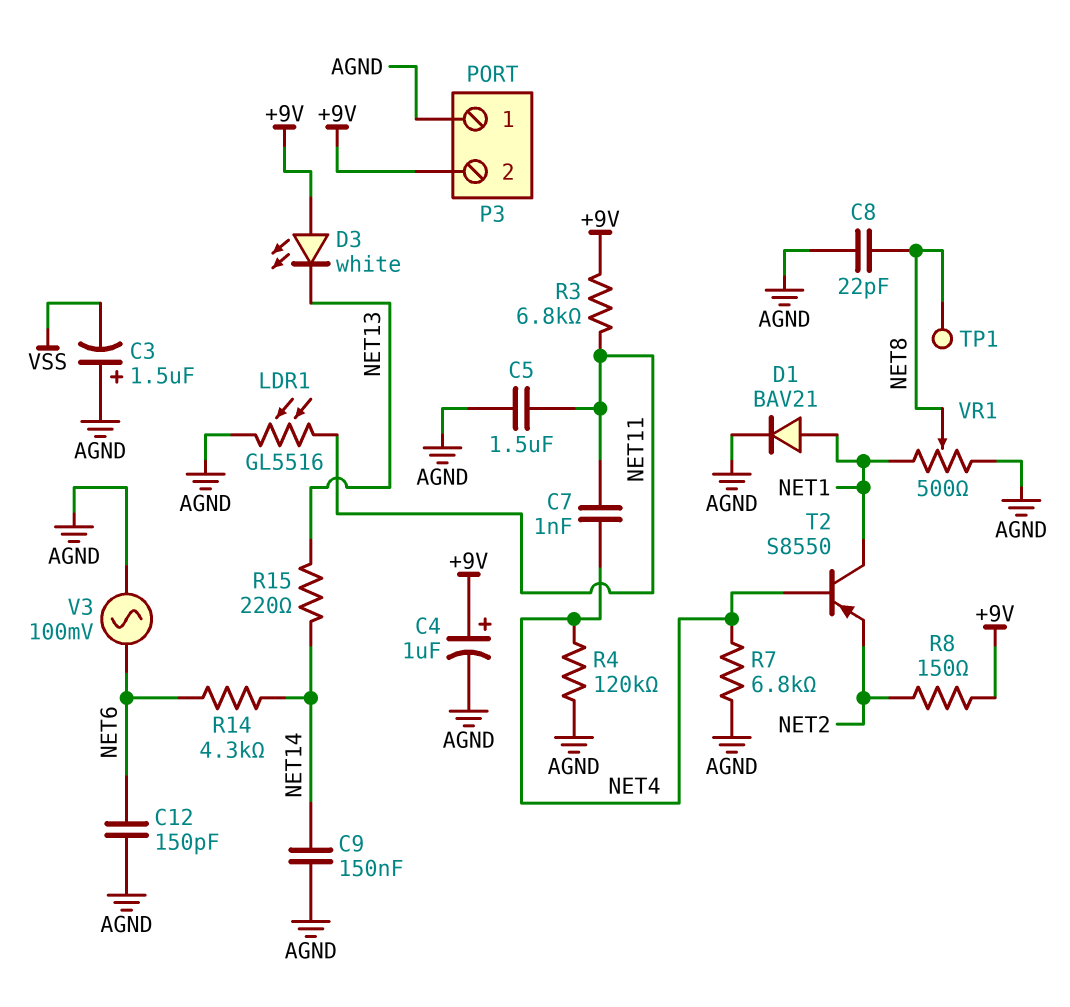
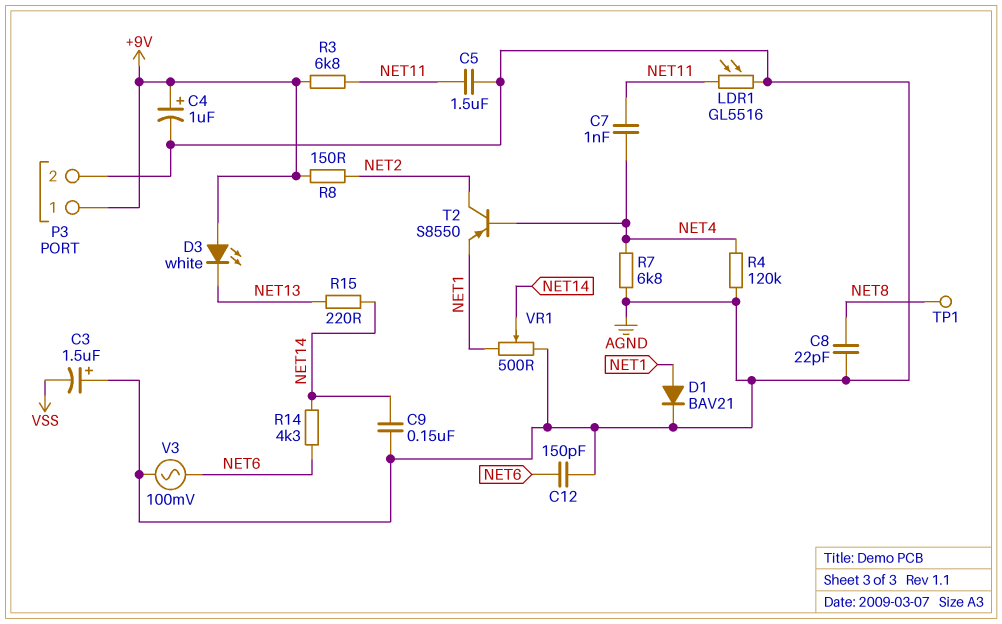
P3 pin 1: AGND -> +9V
P3 pin 2: +9V -> AGND
T2: PNP S8550 (B NET4, C NET1, E NET2) -> PNP S8550 (B NET4, C NET2, E NET1)
VR1: 500 (AGND, NET1, wiper NET8) -> 500 (AGND, NET1, wiper NET14)

